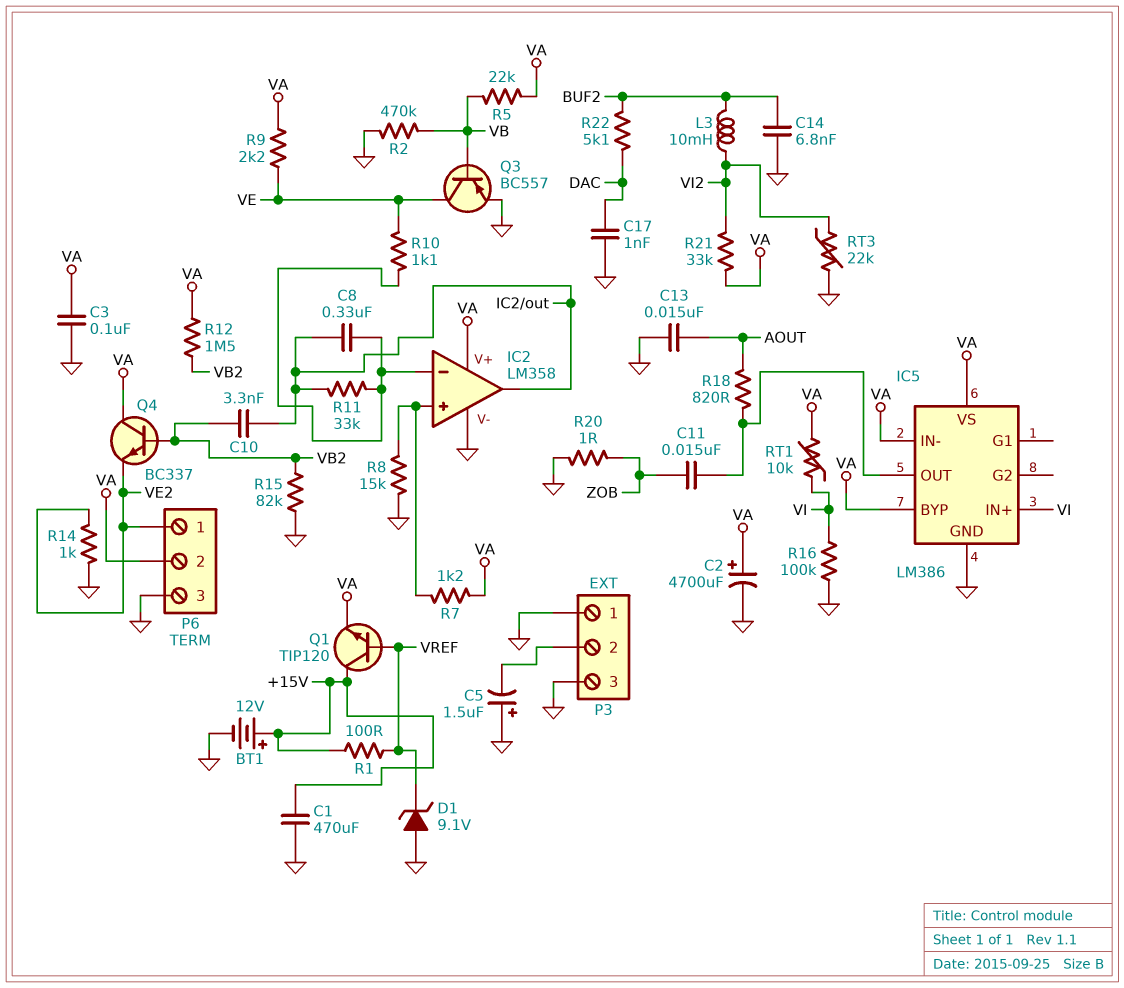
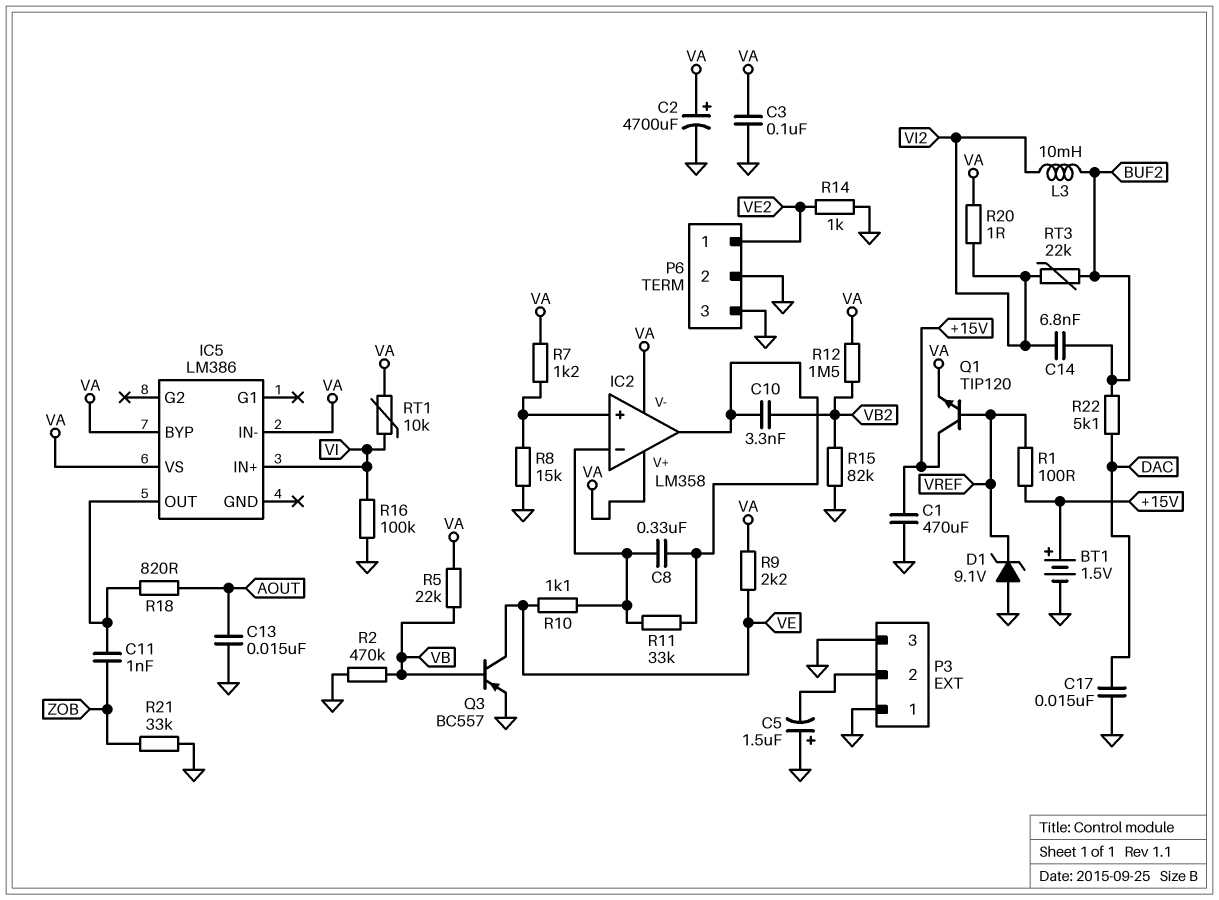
BT1: 12V (plus +15V, minus GND) -> 1.5V (plus +15V, minus GND)
C11: 15nF (IC5/OUT, ZOB) -> 1nF (IC5/OUT, ZOB)
C14: 6.8nF (BUF2, GND) -> 6.8nF (BUF2, VI2)
C17: 1nF (DAC, GND) -> 15nF (DAC, GND)
IC2 pin V-: GND -> VA
IC5 pin GND: GND -> none
P6 pin 2: VA -> GND
Q4: NPN BC337 (B VB2, C VA, E VE2) -> none
R20: 1 (GND, ZOB) -> 1 (VA, VI2)
R21: 33k (VA, VI2) -> 33k (GND, ZOB)
RT3: 22k (GND, VI2) -> 22k (BUF2, VI2)

